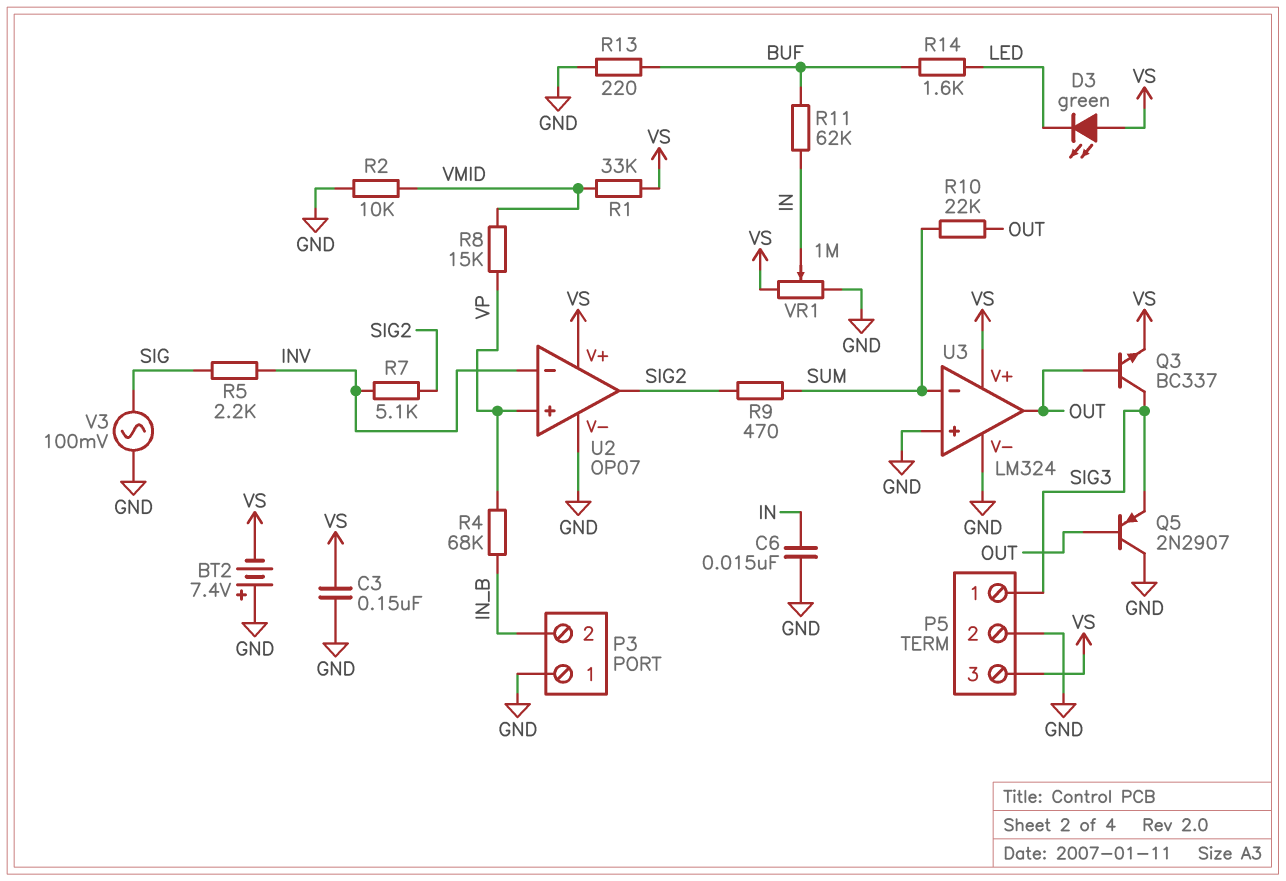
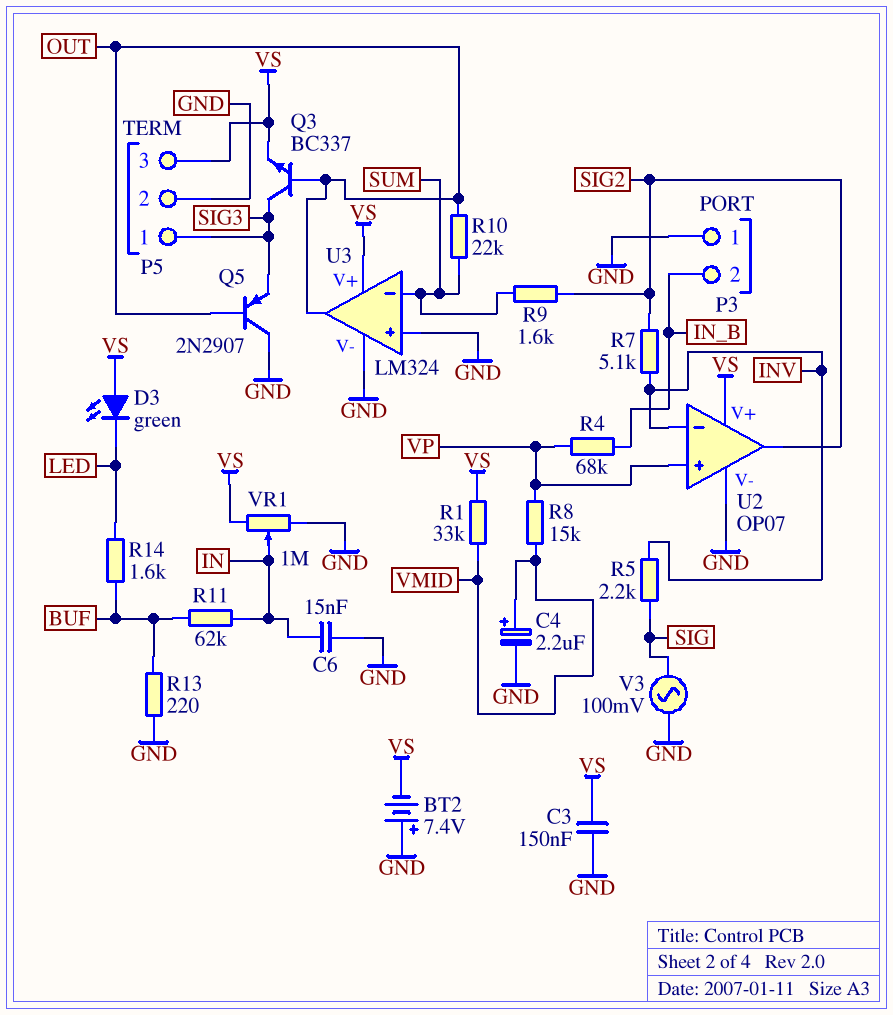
C4: none -> 2.2uF (plus VMID, minus GND)
R2: 10k (GND, VMID) -> none
R9: 470 (SIG2, SUM) -> 1.6k (SIG2, SUM)

